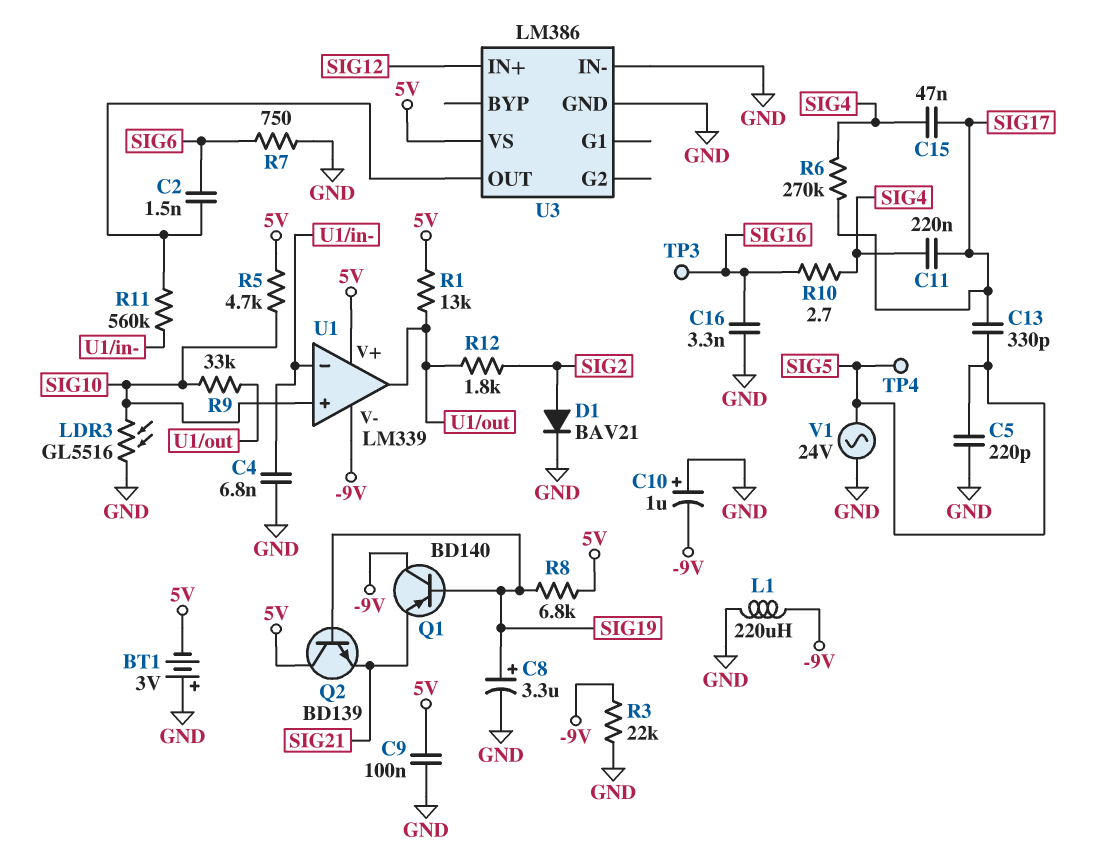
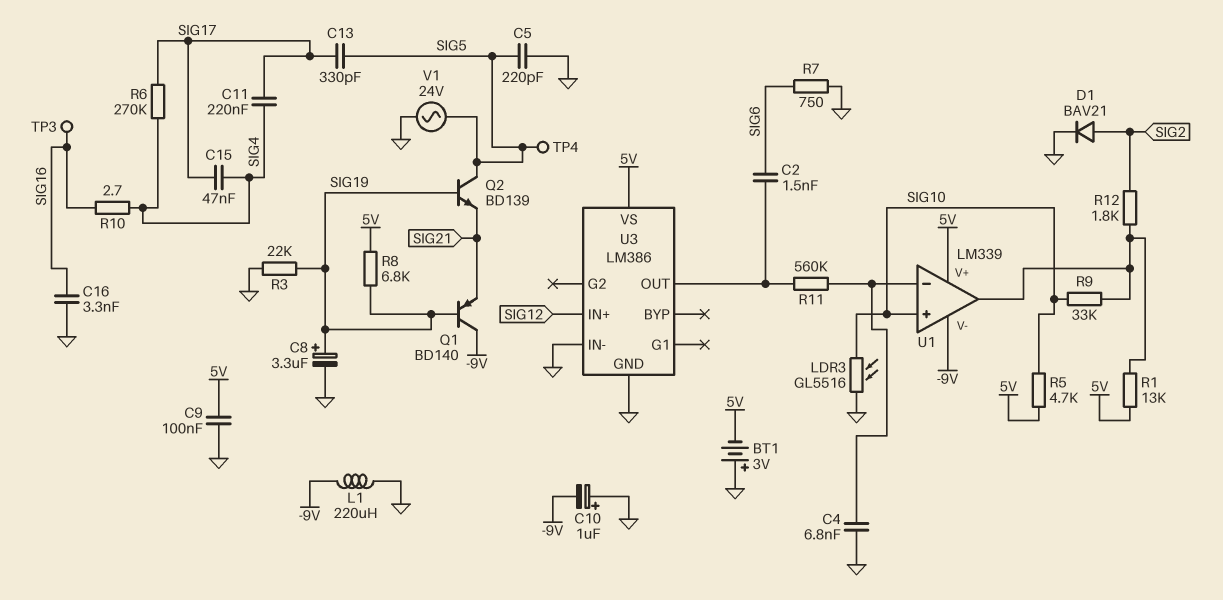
Q2: NPN BD139 (B SIG19, C 5V, E SIG21) -> NPN BD139 (B SIG19, C SIG5, E SIG21)
R3: 22k (-9V, GND) -> 22k (GND, SIG19)

